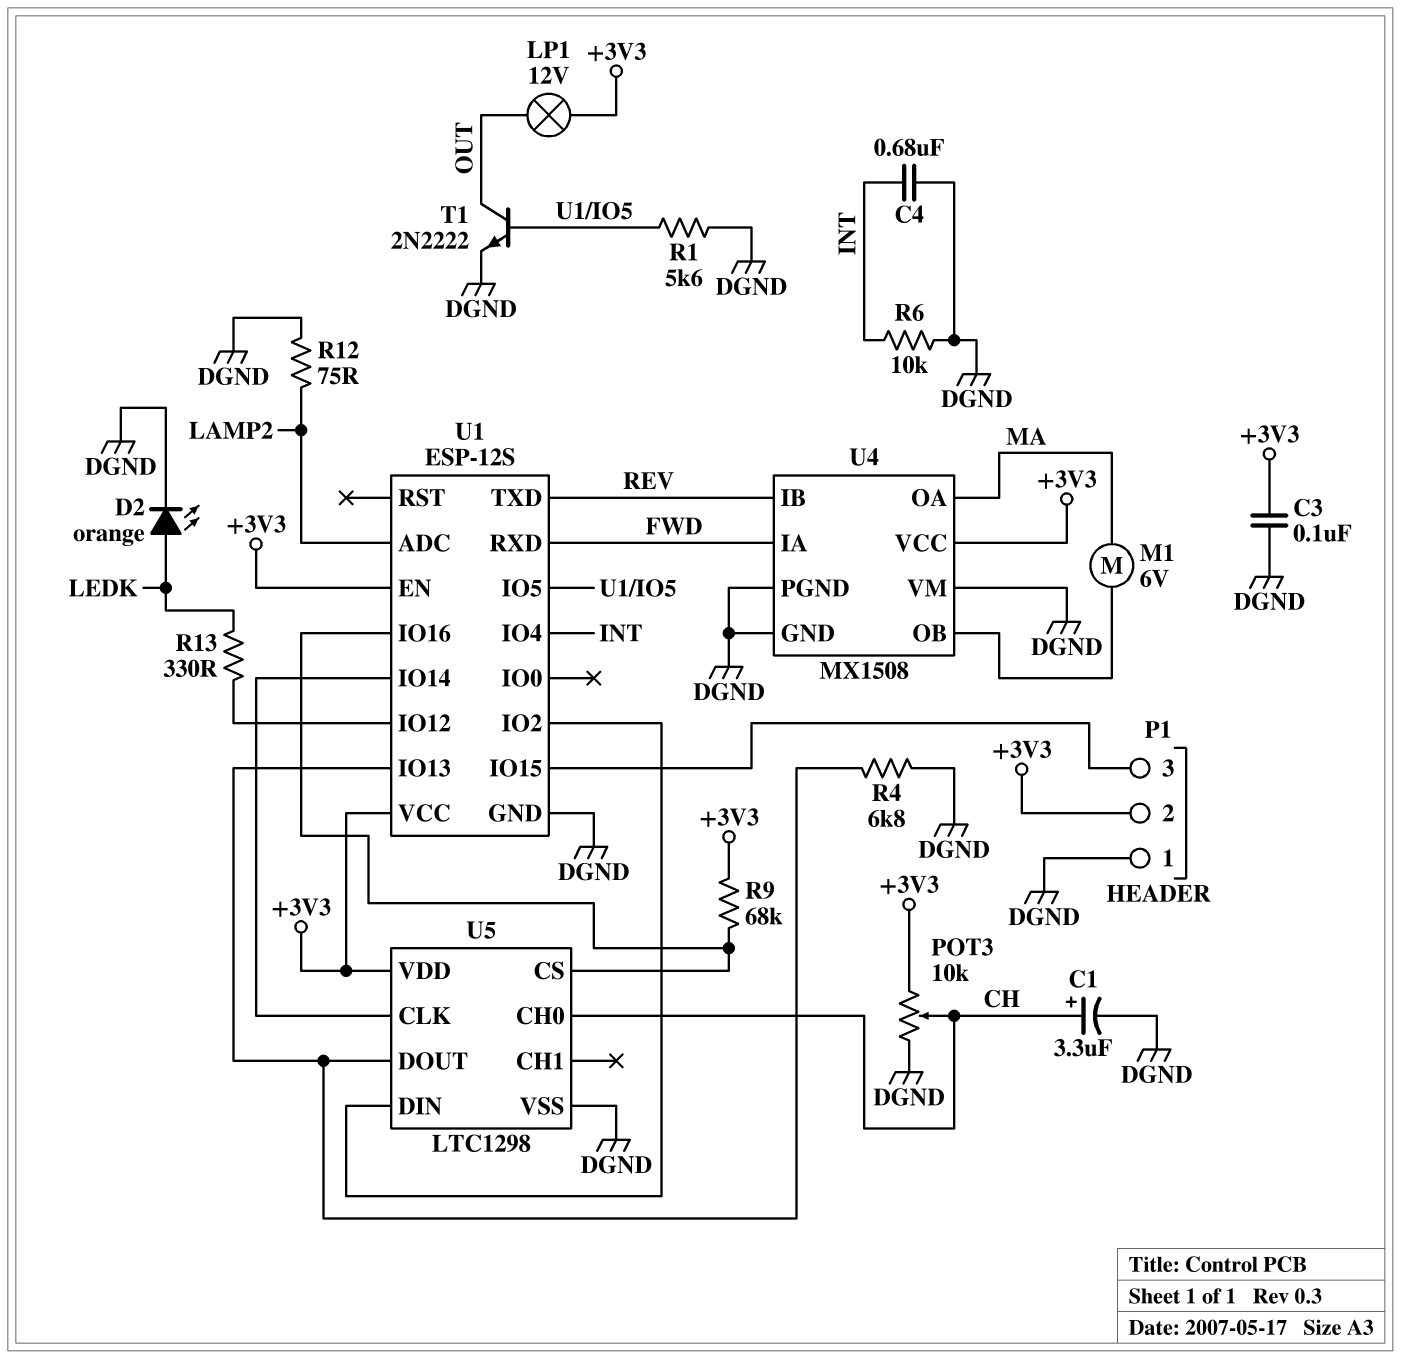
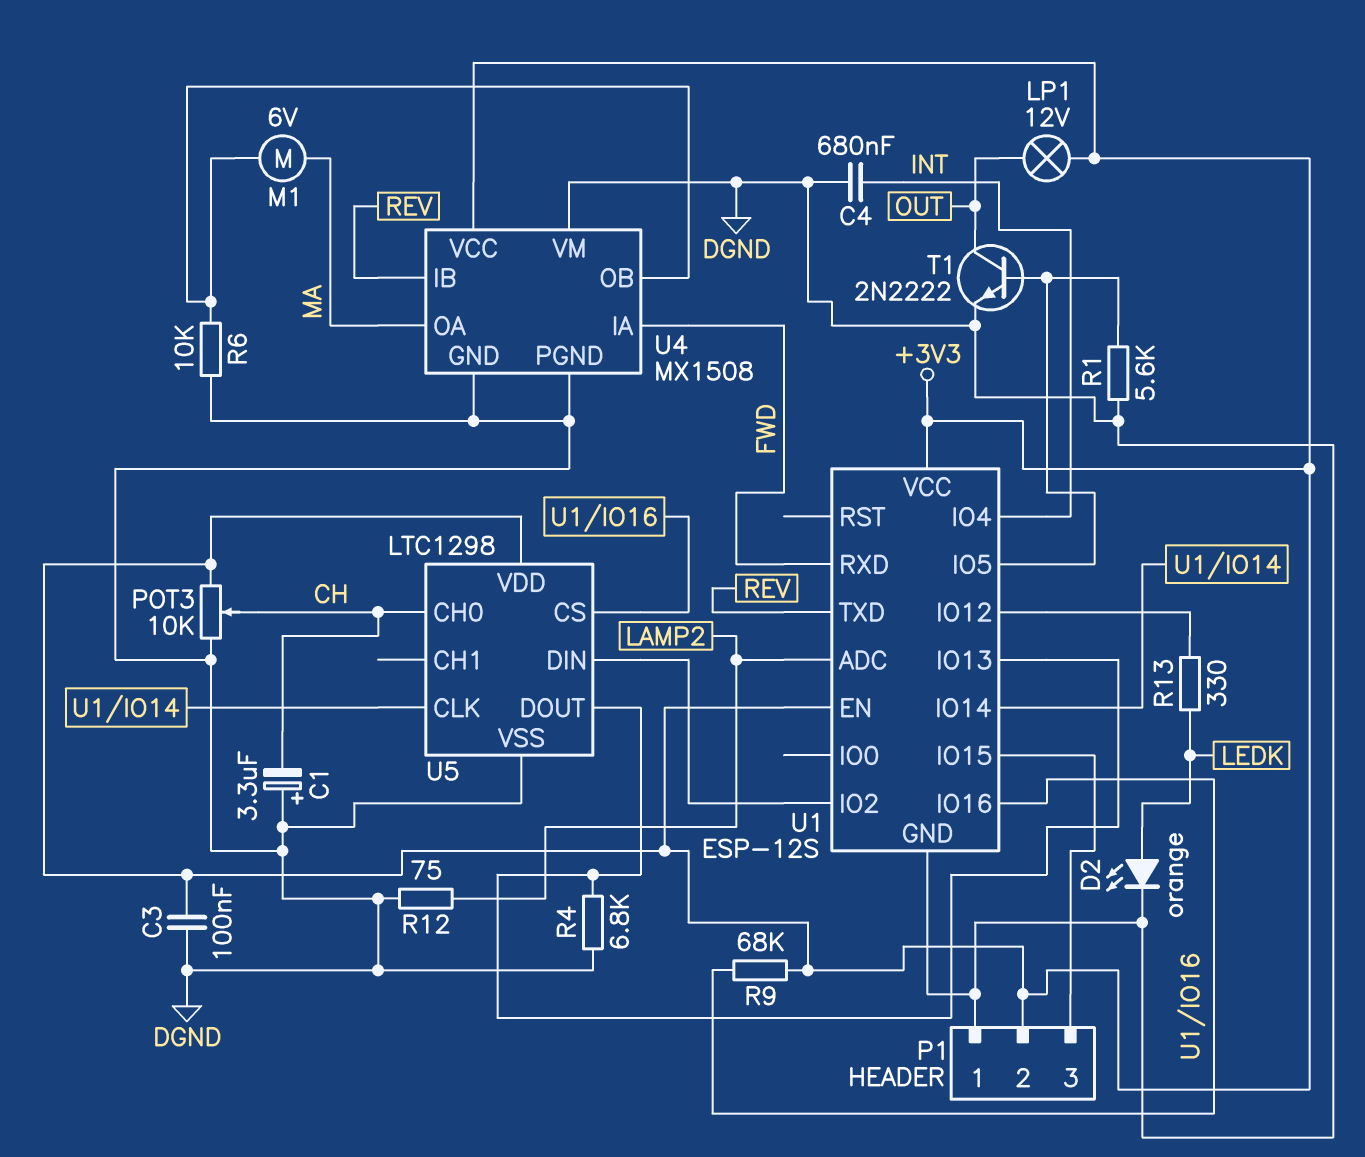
C1: 3.3uF (plus CH, minus DGND) -> 3.3uF (plus DGND, minus CH)
R6: 10k (DGND, INT) -> 10k (DGND, U4/OB)

